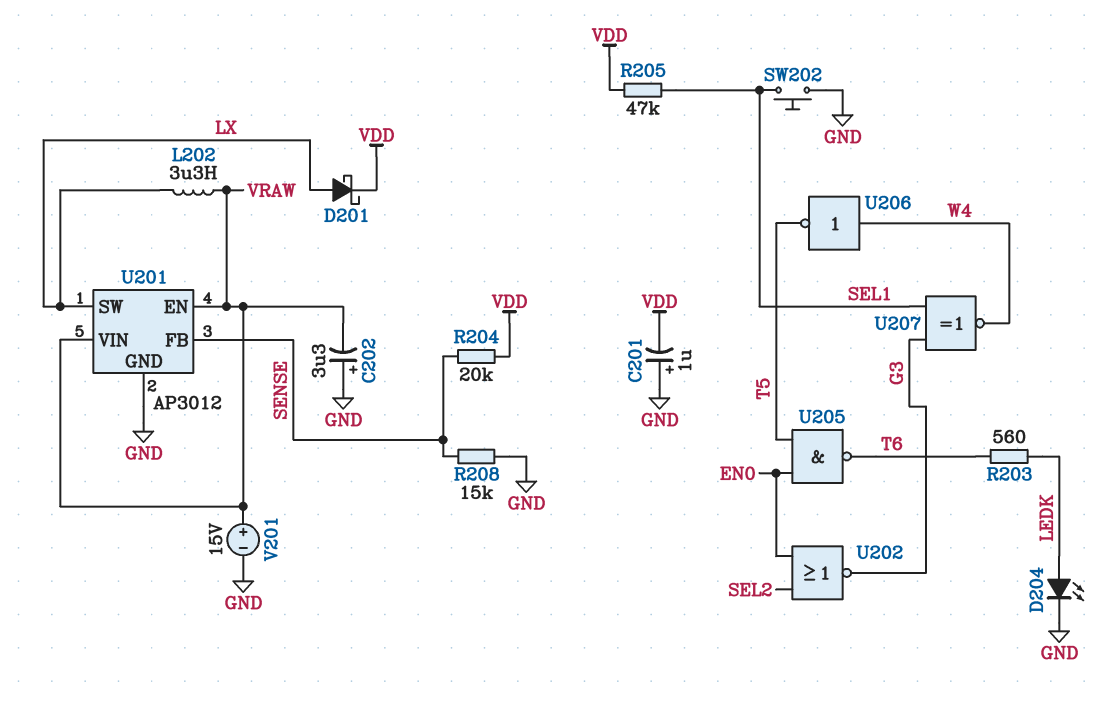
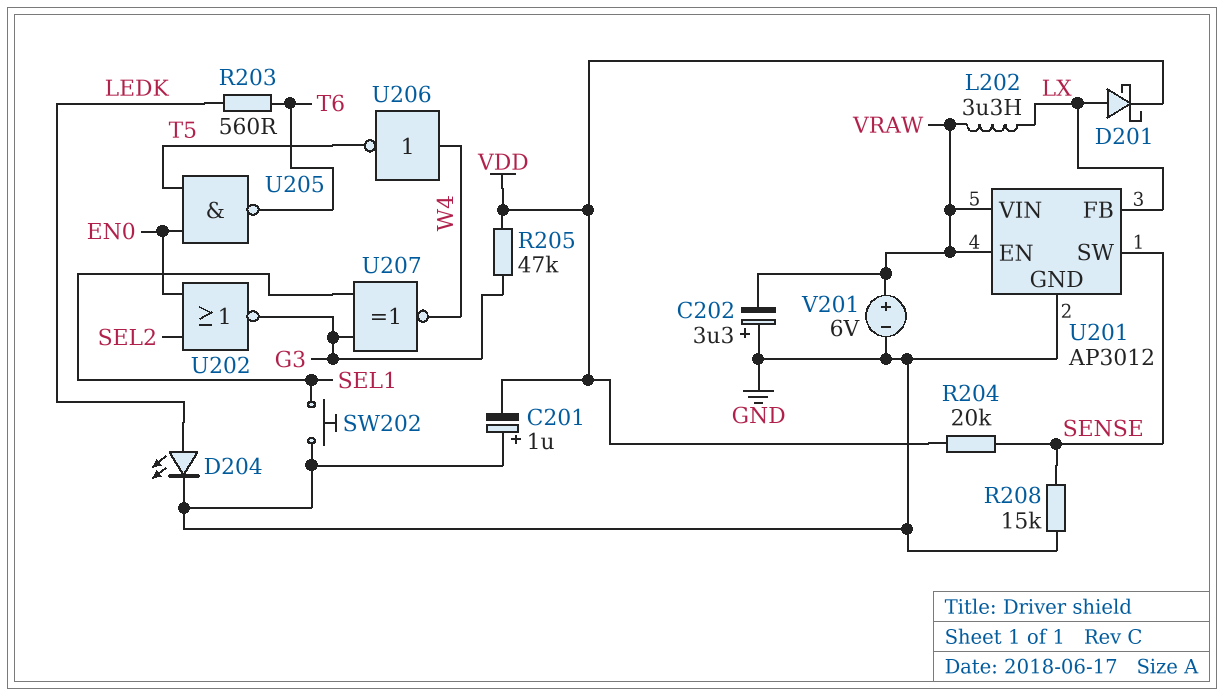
R205: 47k (SEL1, VDD) -> 47k (G3, VDD)
U201 pin FB: SENSE -> LX
U201 pin SW: LX -> SENSE
V201: 15V (plus VRAW, minus GND) -> 6V (plus VRAW, minus GND)

